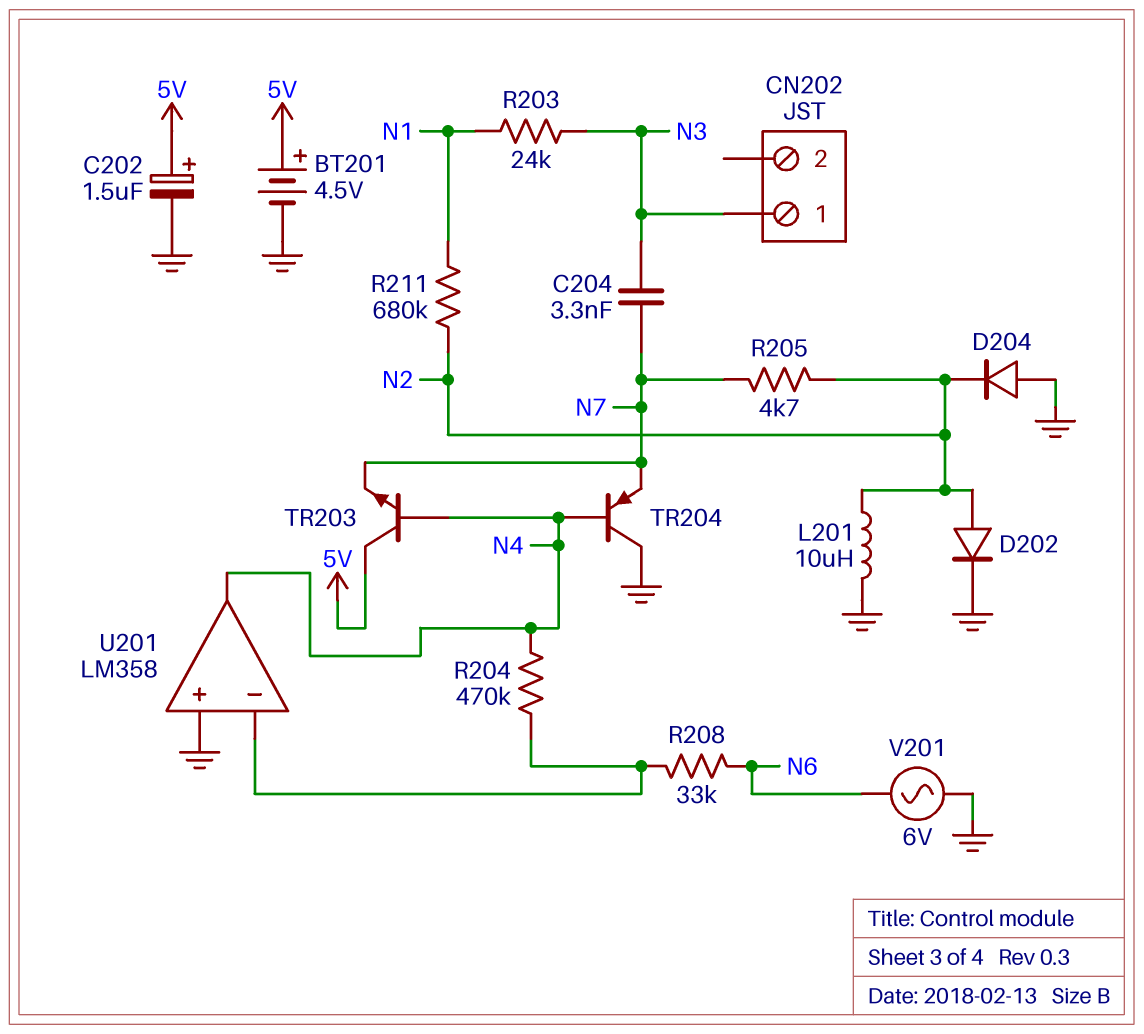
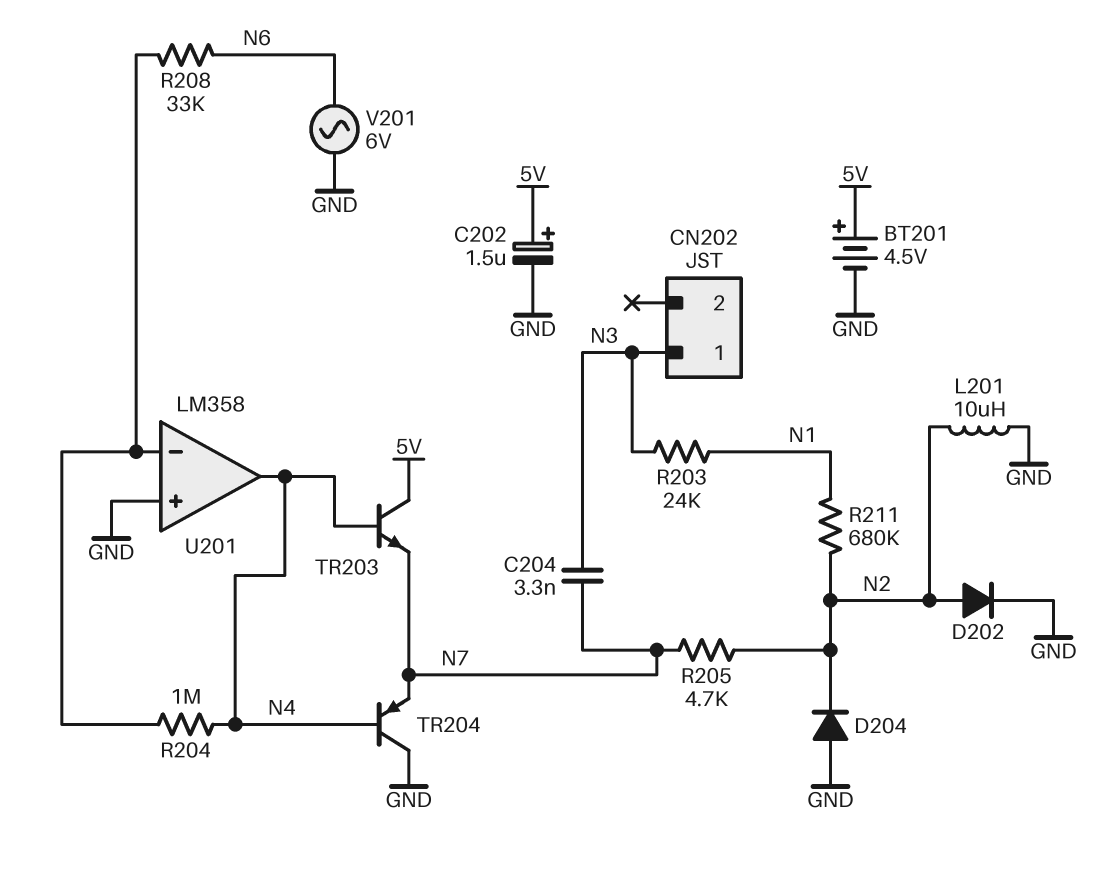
R204: 470k (N4, U201/in-) -> 1M (N4, U201/in-)

